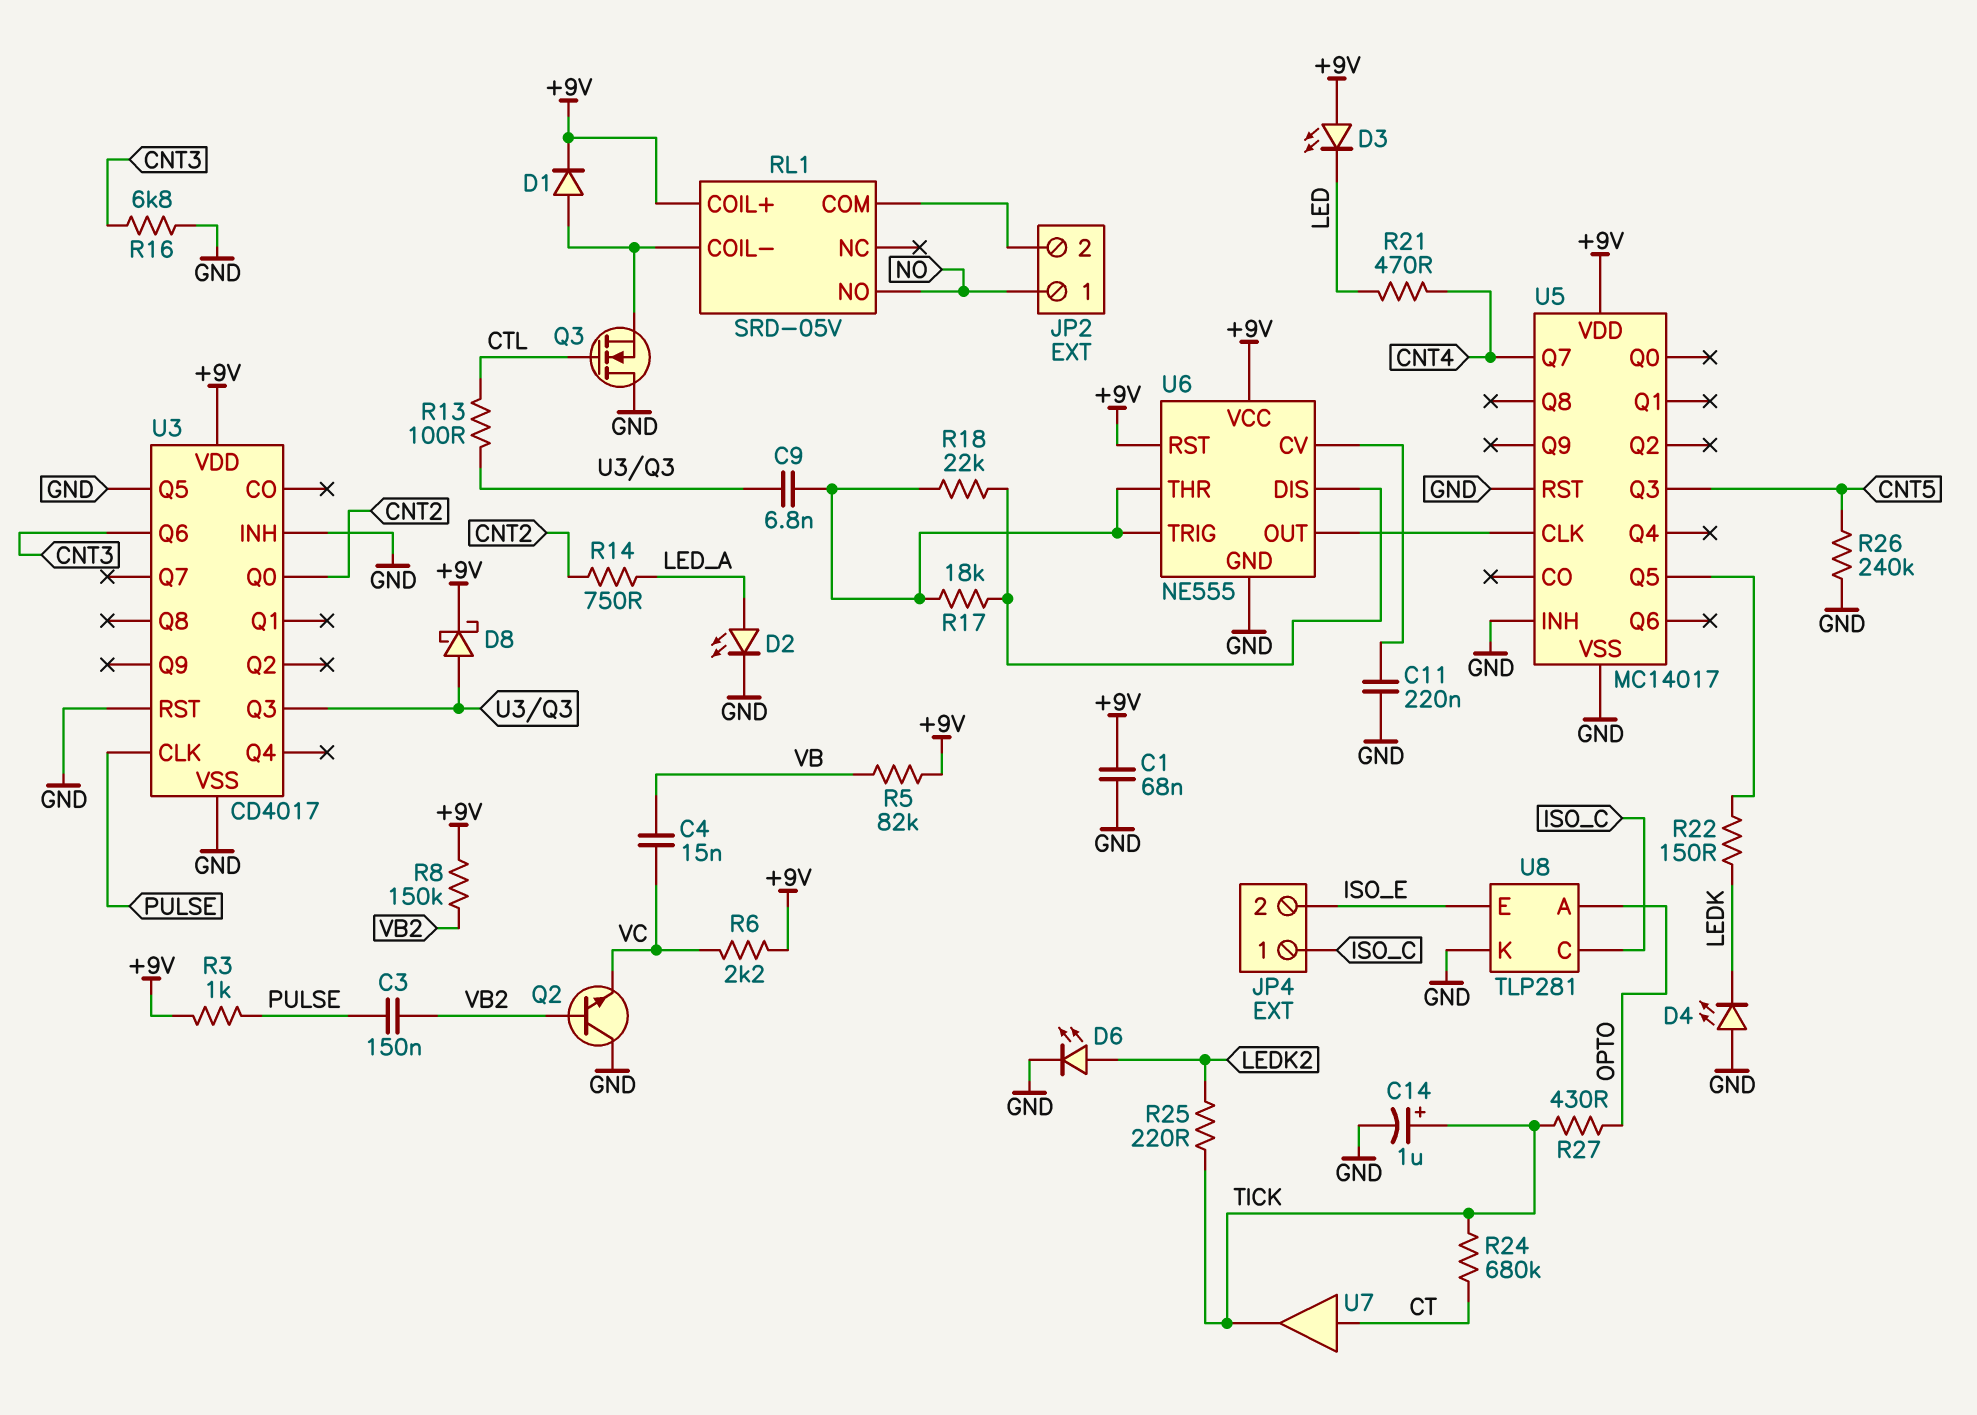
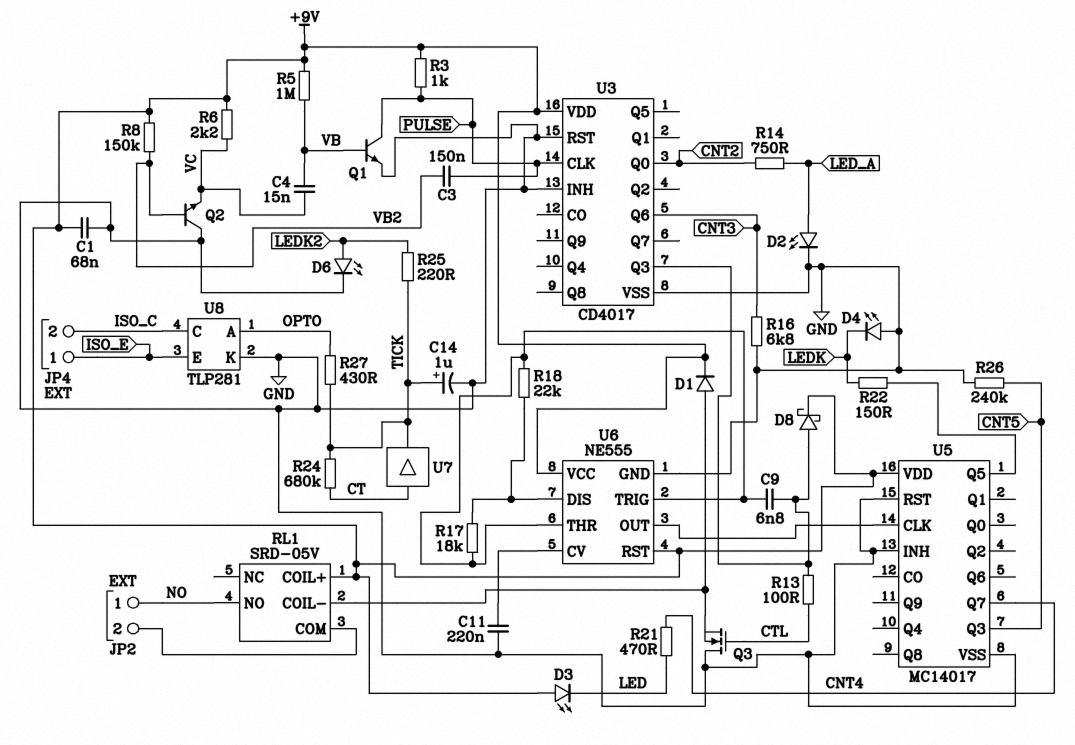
JP4 pin 1: ISO_C -> ISO_E
JP4 pin 2: ISO_E -> ISO_C
Q1: none -> NPN (B VB, C PULSE, E GND)
R5: 82k (+9V, VB) -> 1M (+9V, VB)
U3 pin Q5: GND -> none

